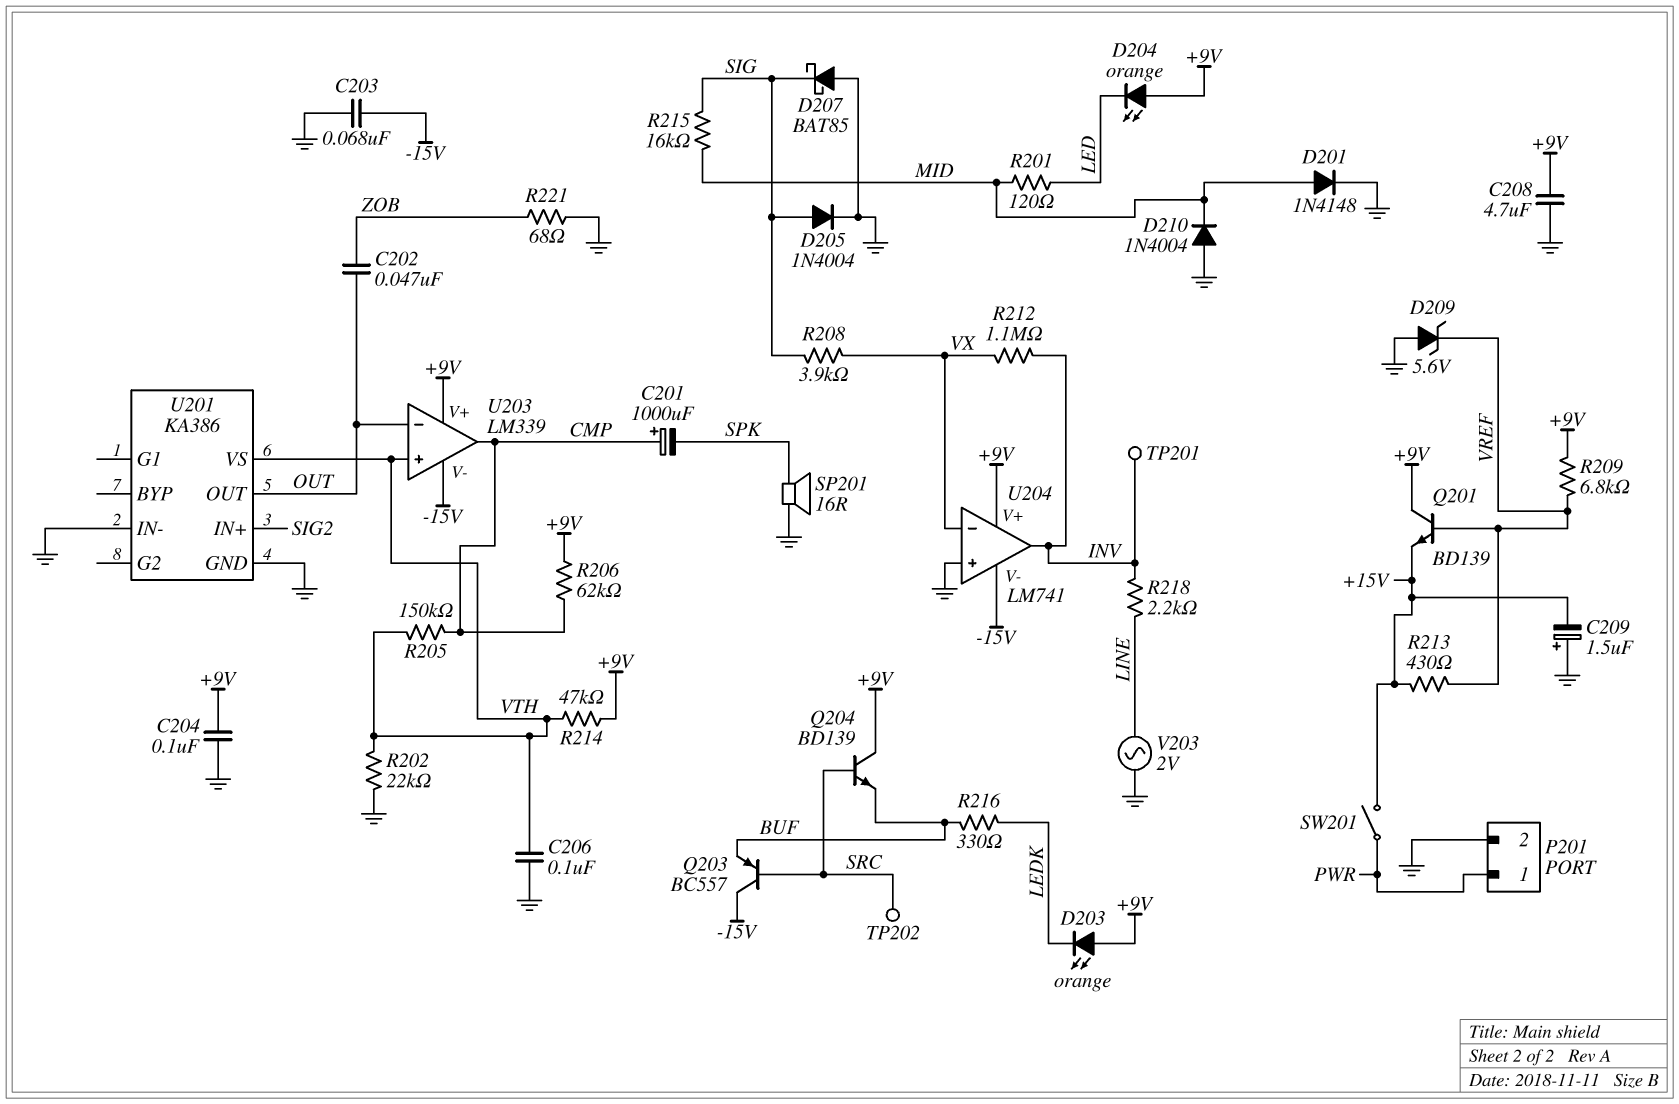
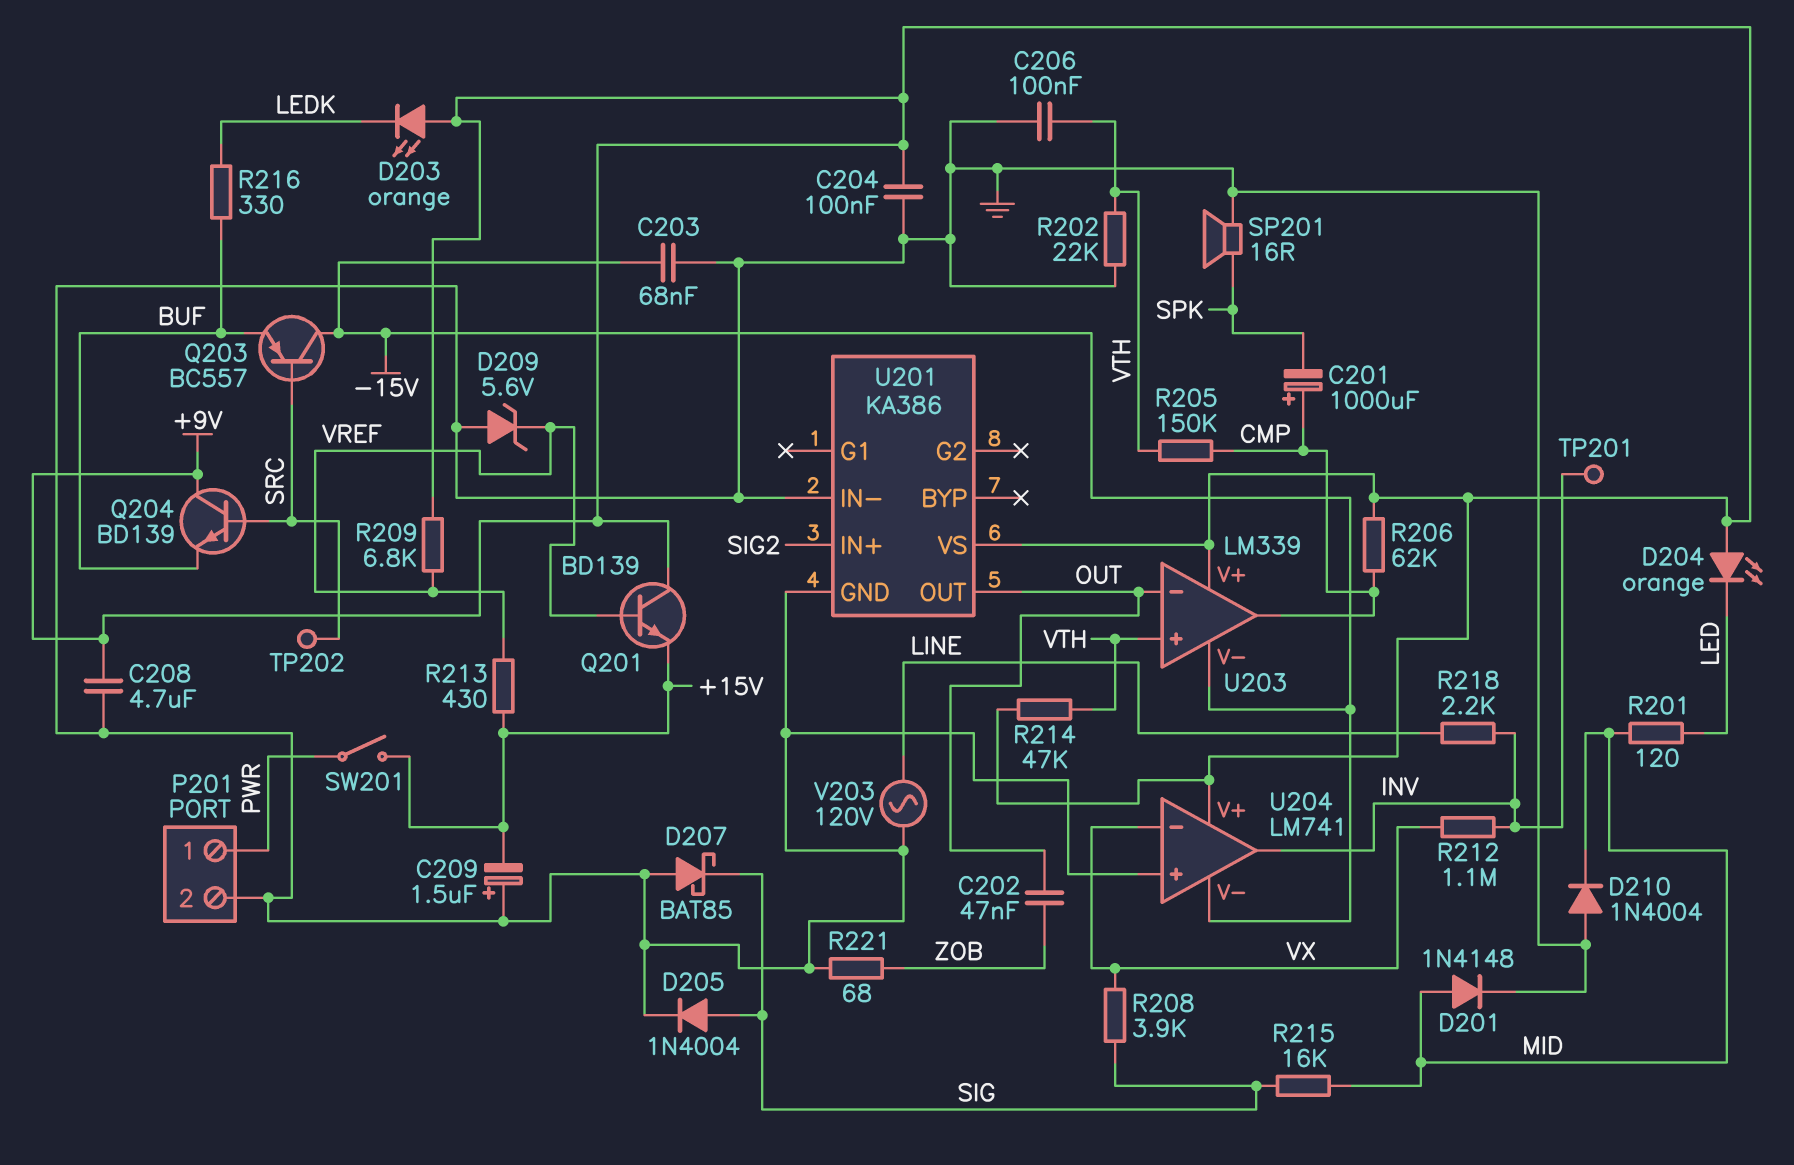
U201 pin VS: VTH -> +9V
V203: AC 2V (GND, LINE) -> AC 120V (GND, LINE)

